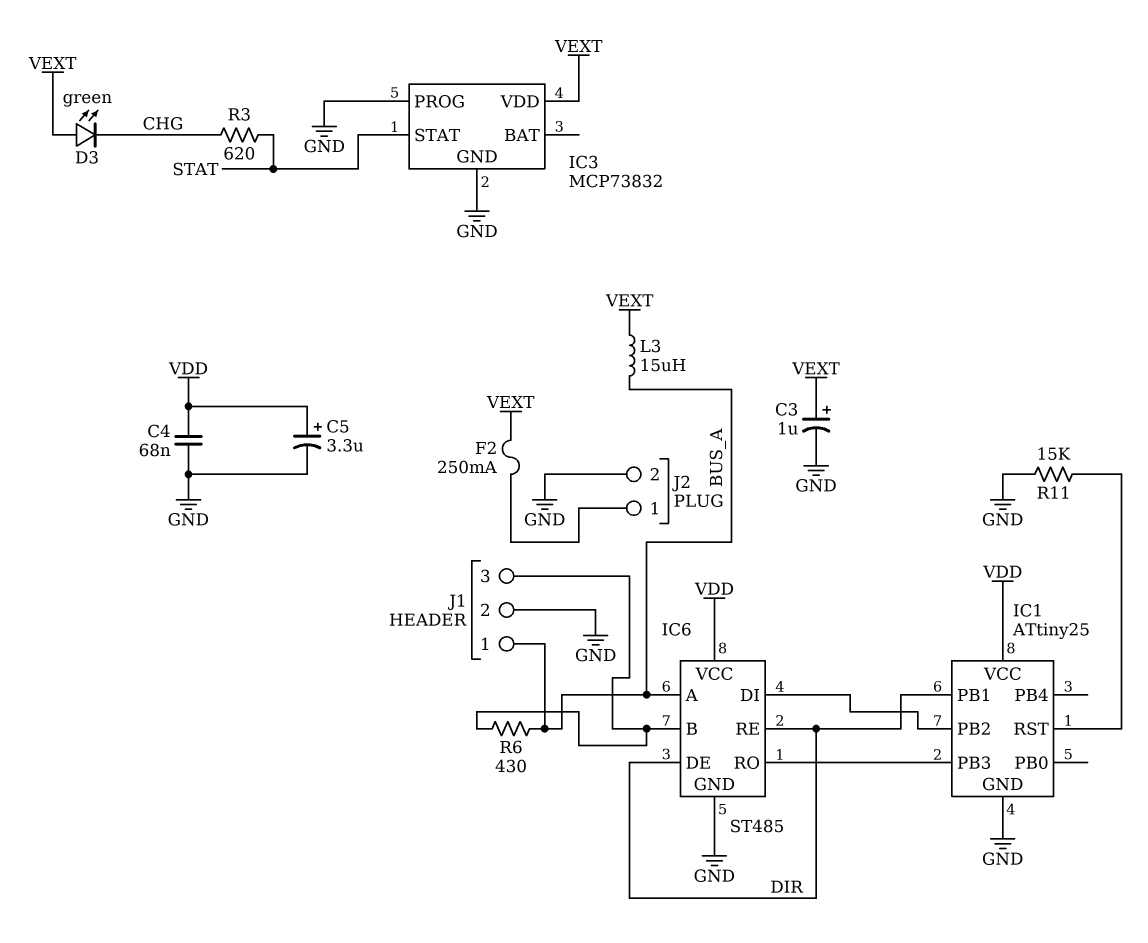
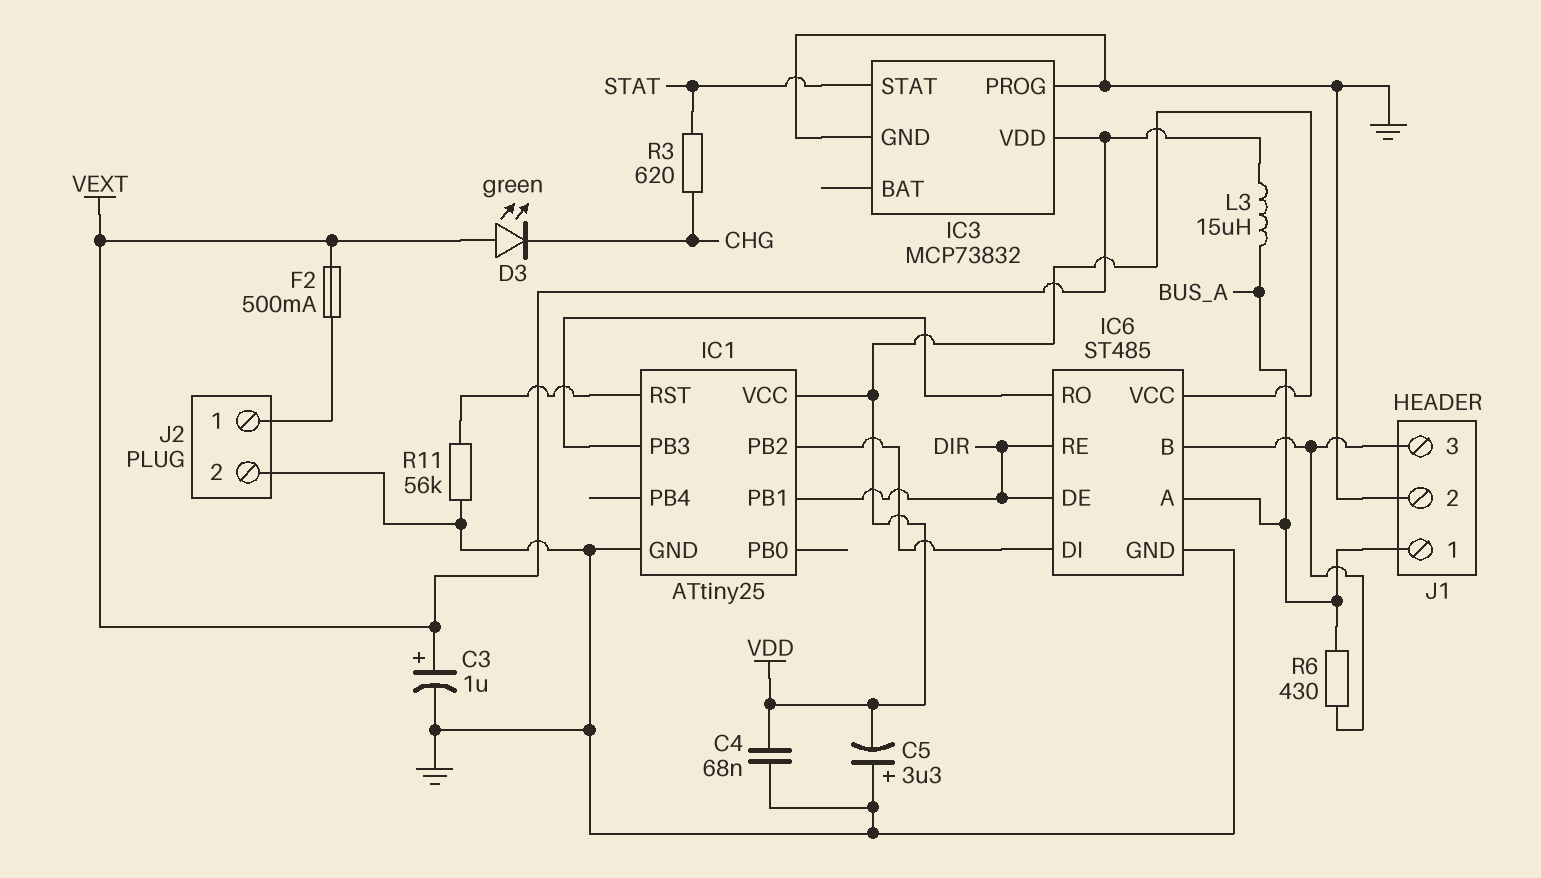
C5: 3.3uF (plus VDD, minus GND) -> 3.3uF (plus GND, minus VDD)
F2: 250mA (J2/1, VEXT) -> 500mA (J2/1, VEXT)
R11: 15k (GND, IC1/RST) -> 56k (GND, IC1/RST)

